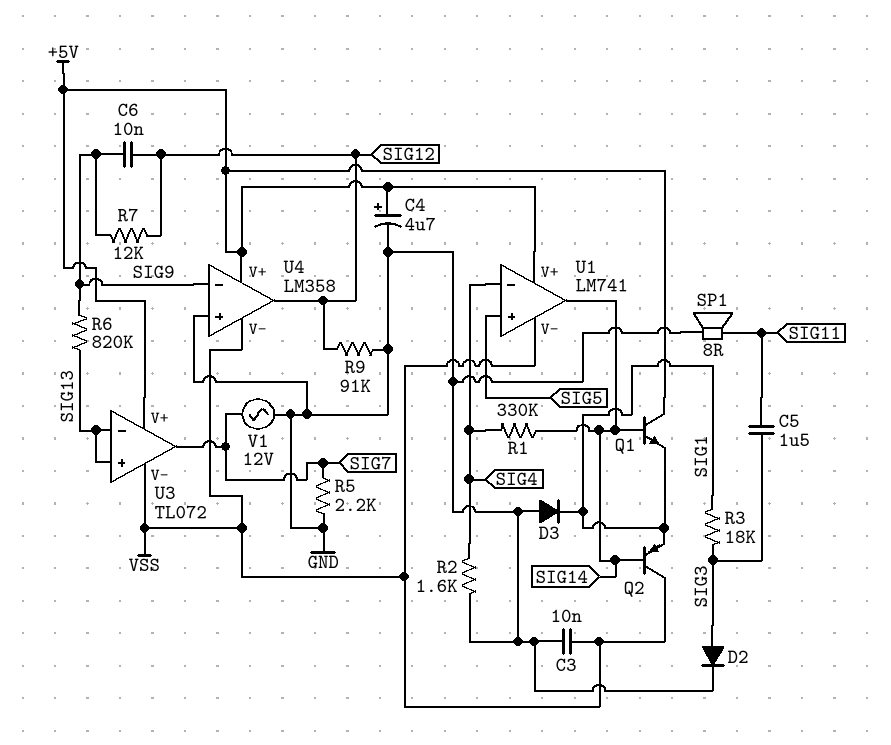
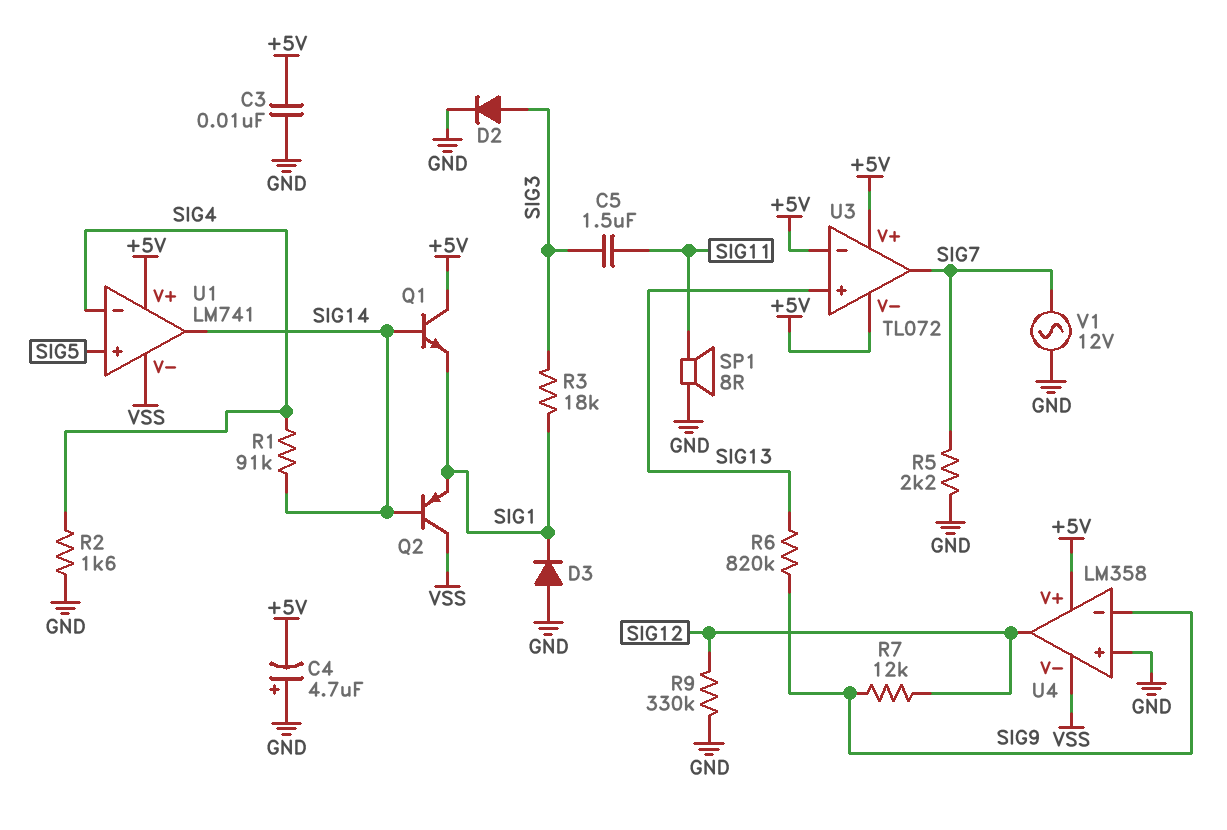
C3: 10nF (GND, VSS) -> 10nF (+5V, GND)
C4: 4.7uF (plus +5V, minus GND) -> 4.7uF (plus GND, minus +5V)
C6: 10nF (SIG9, SIG12) -> none
R1: 330k (SIG4, SIG14) -> 91k (SIG4, SIG14)
R9: 91k (GND, SIG12) -> 330k (GND, SIG12)
U3 pin V-: VSS -> +5V
U3 pin in-: SIG13 -> +5V

